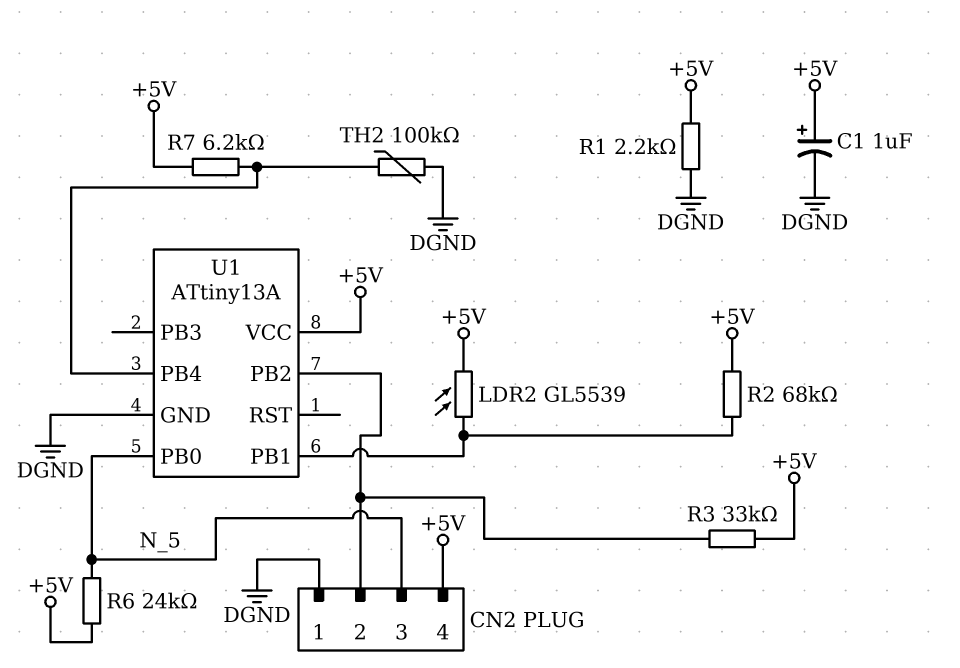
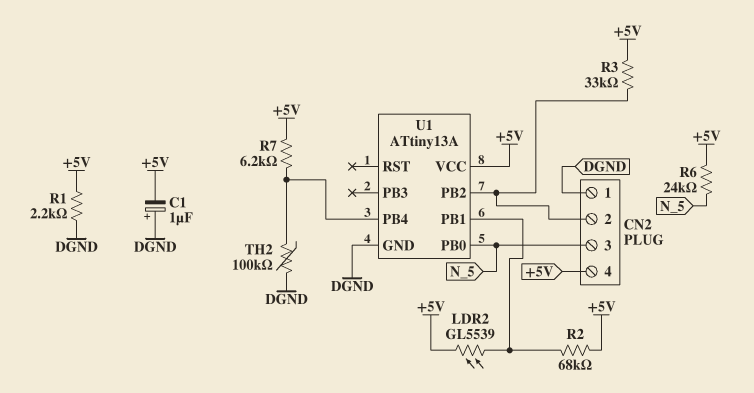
C1: 1uF (plus +5V, minus DGND) -> 1uF (plus DGND, minus +5V)

